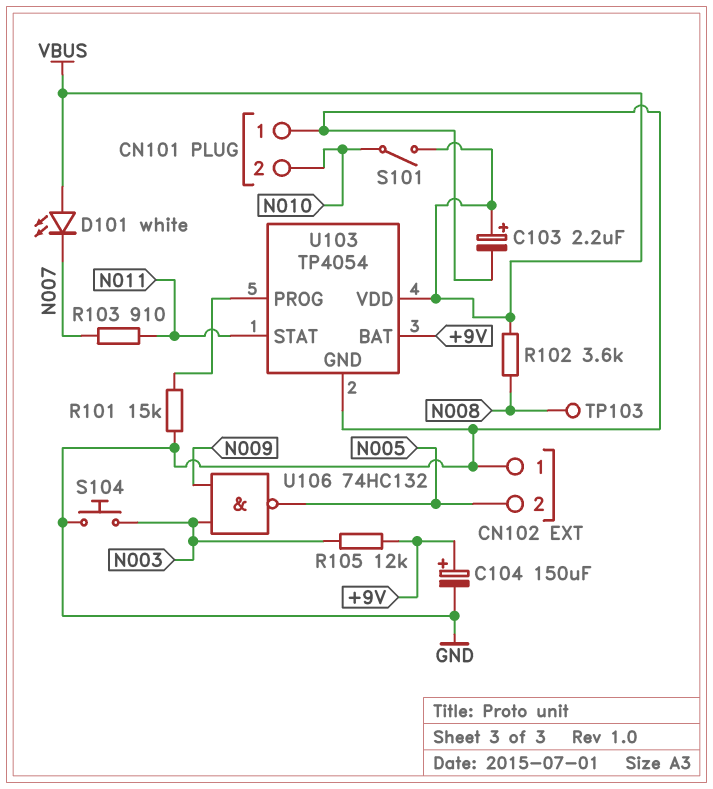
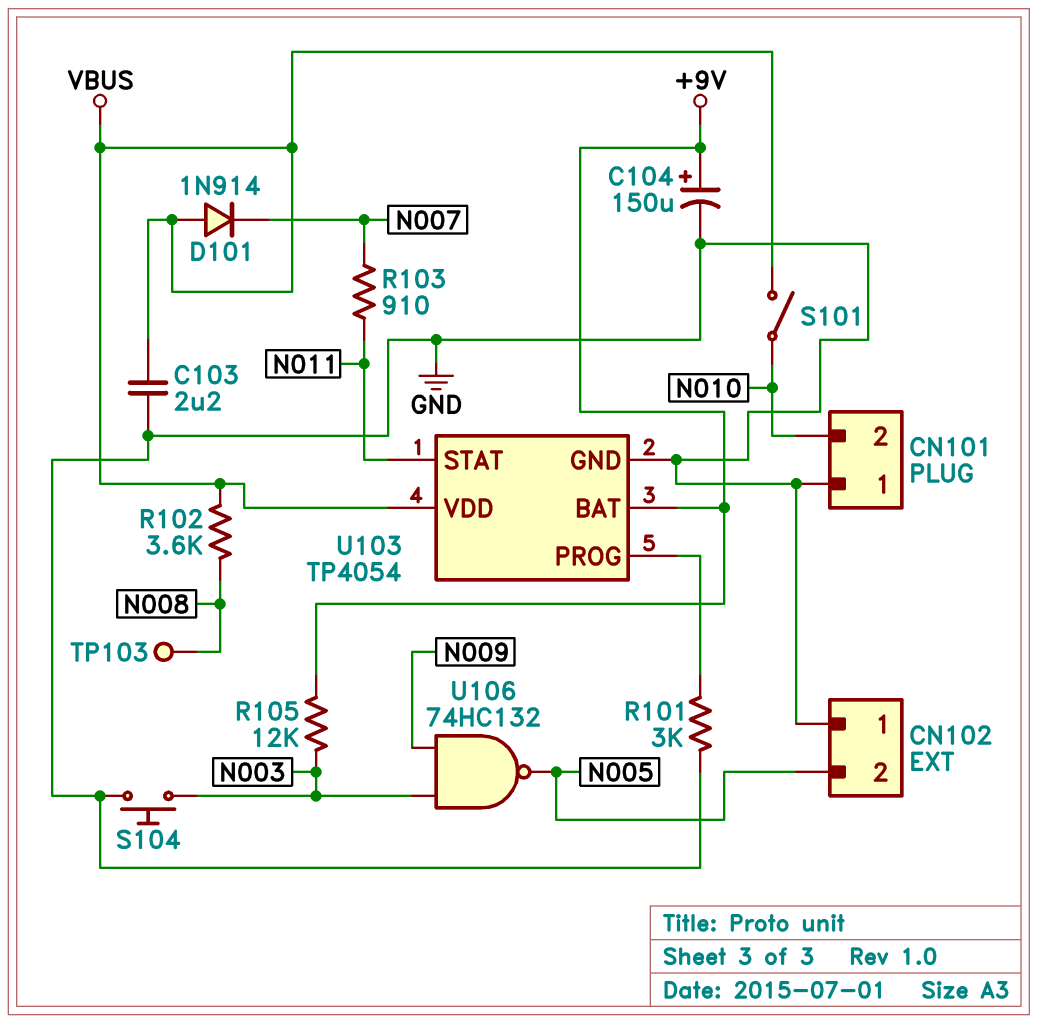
C103: 2.2uF (plus VBUS, minus GND) -> 2.2uF (GND, VBUS)
D101: LED white (A VBUS, K N007) -> diode 1N914 (A VBUS, K N007)
R101: 15k (GND, U103/PROG) -> 3k (GND, U103/PROG)

